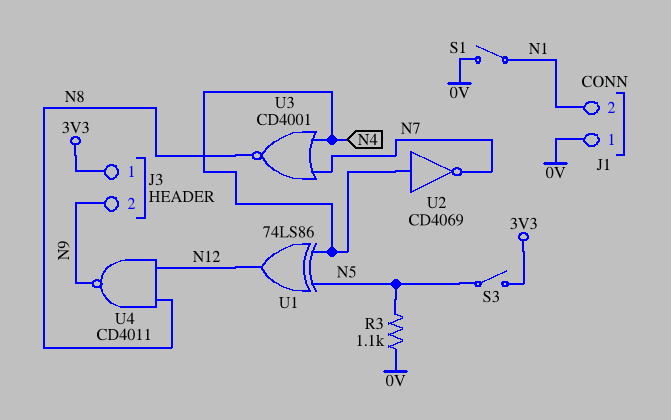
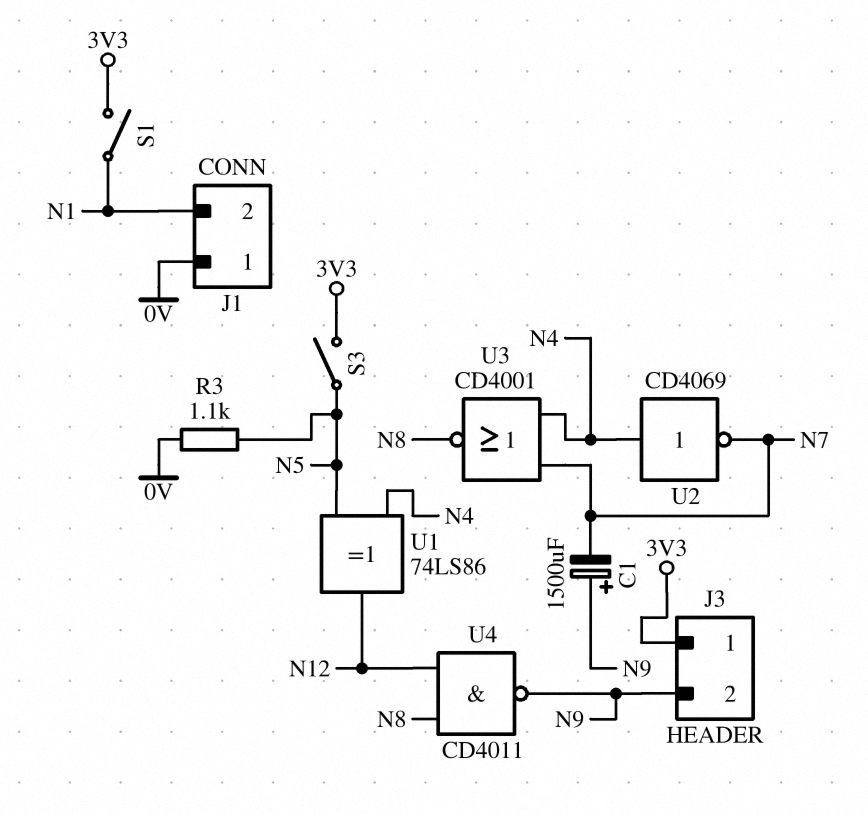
C1: none -> 1500uF (plus N9, minus N7)
S1: switch (0V, N1) -> switch (3V3, N1)

